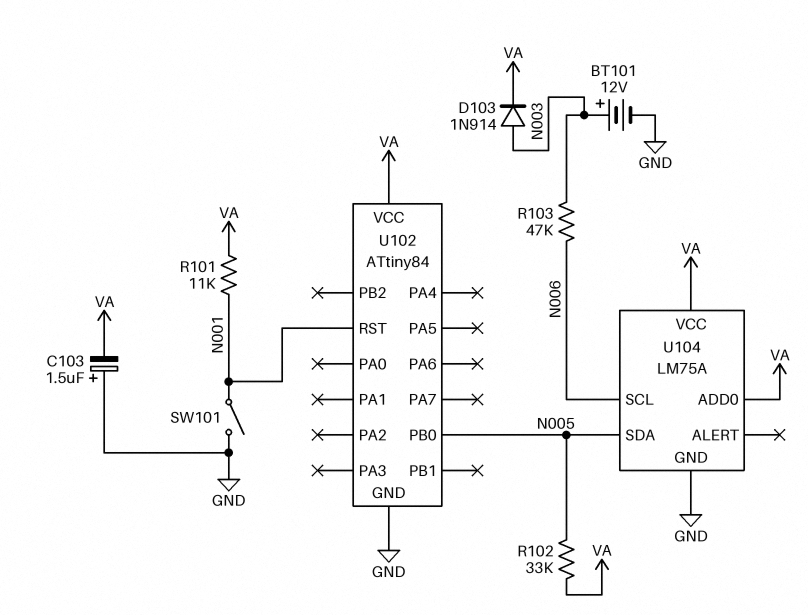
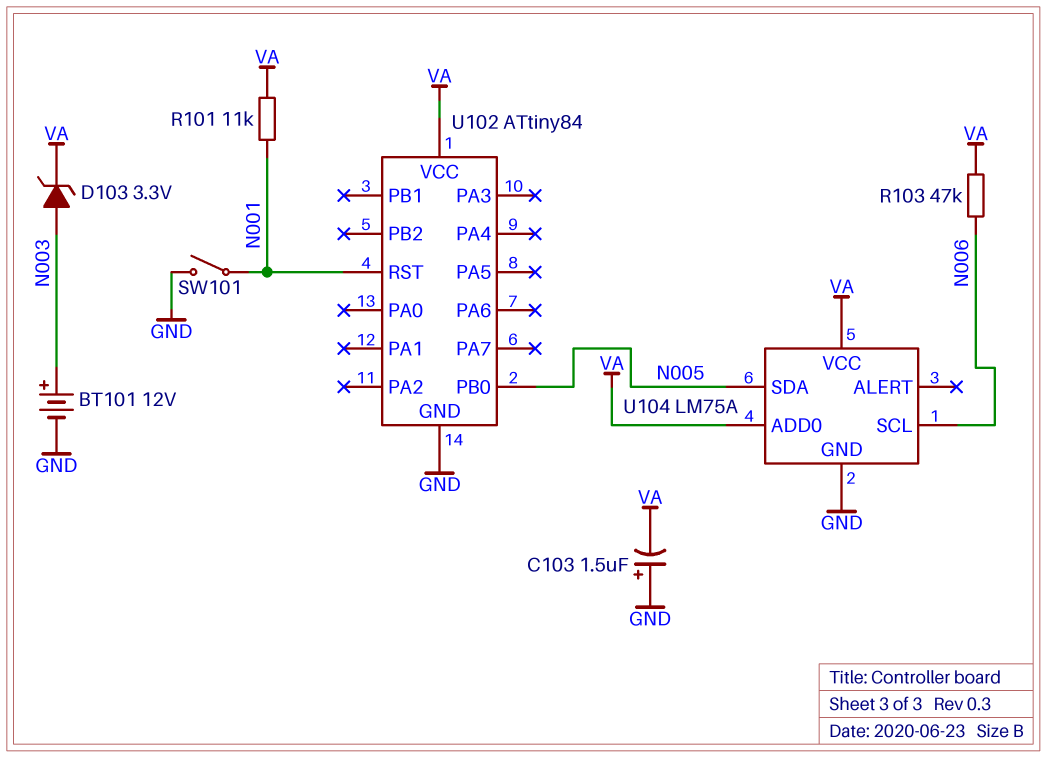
D103: diode 1N914 (A N003, K VA) -> zener 3.3V (A N003, K VA)
R102: 33k (N005, VA) -> none
R103: 47k (N003, N006) -> 47k (N006, VA)

